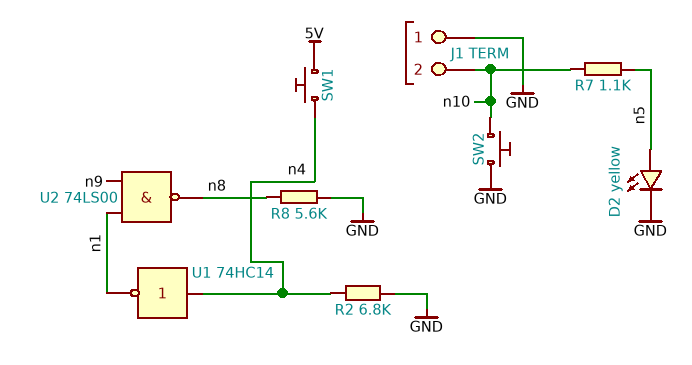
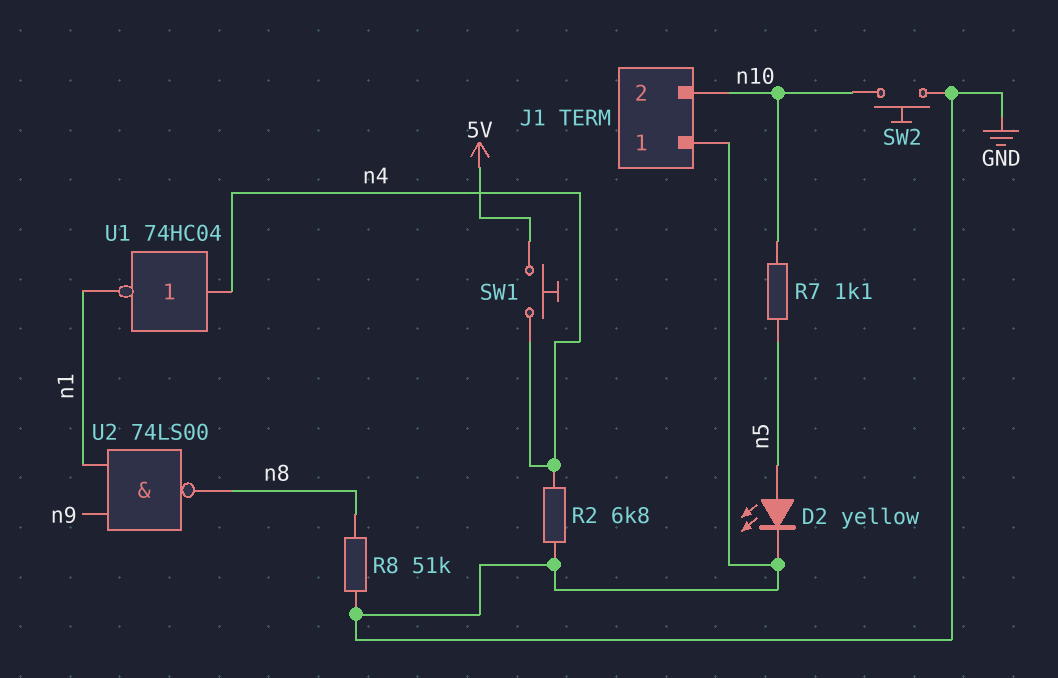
R8: 5.6k (GND, n8) -> 51k (GND, n8)
U1: NOT 74HC14 (in n4, out n1) -> NOT 74HC04 (in n4, out n1)

